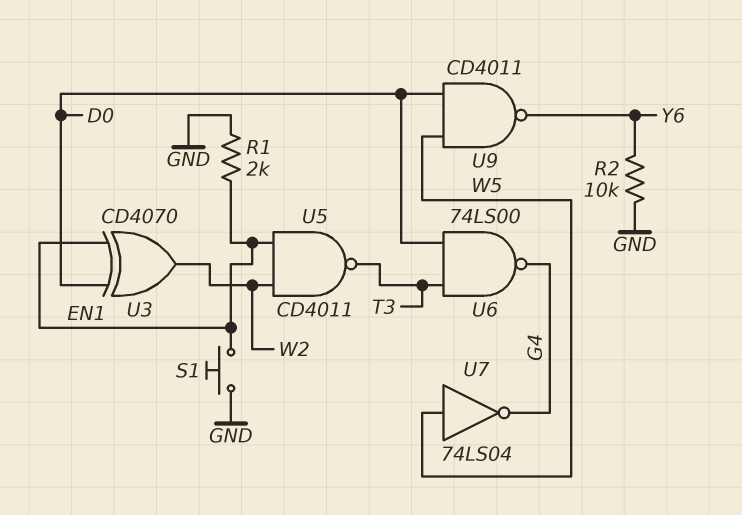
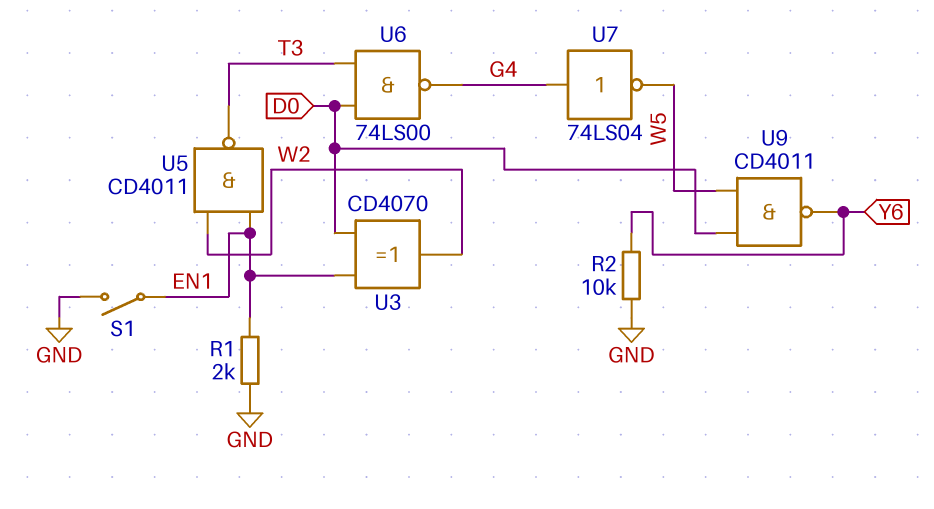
S1: button (EN1, GND) -> switch (EN1, GND)
U7: NOT 74LS04 (in W5, out G4) -> NOT 74LS04 (in G4, out W5)

